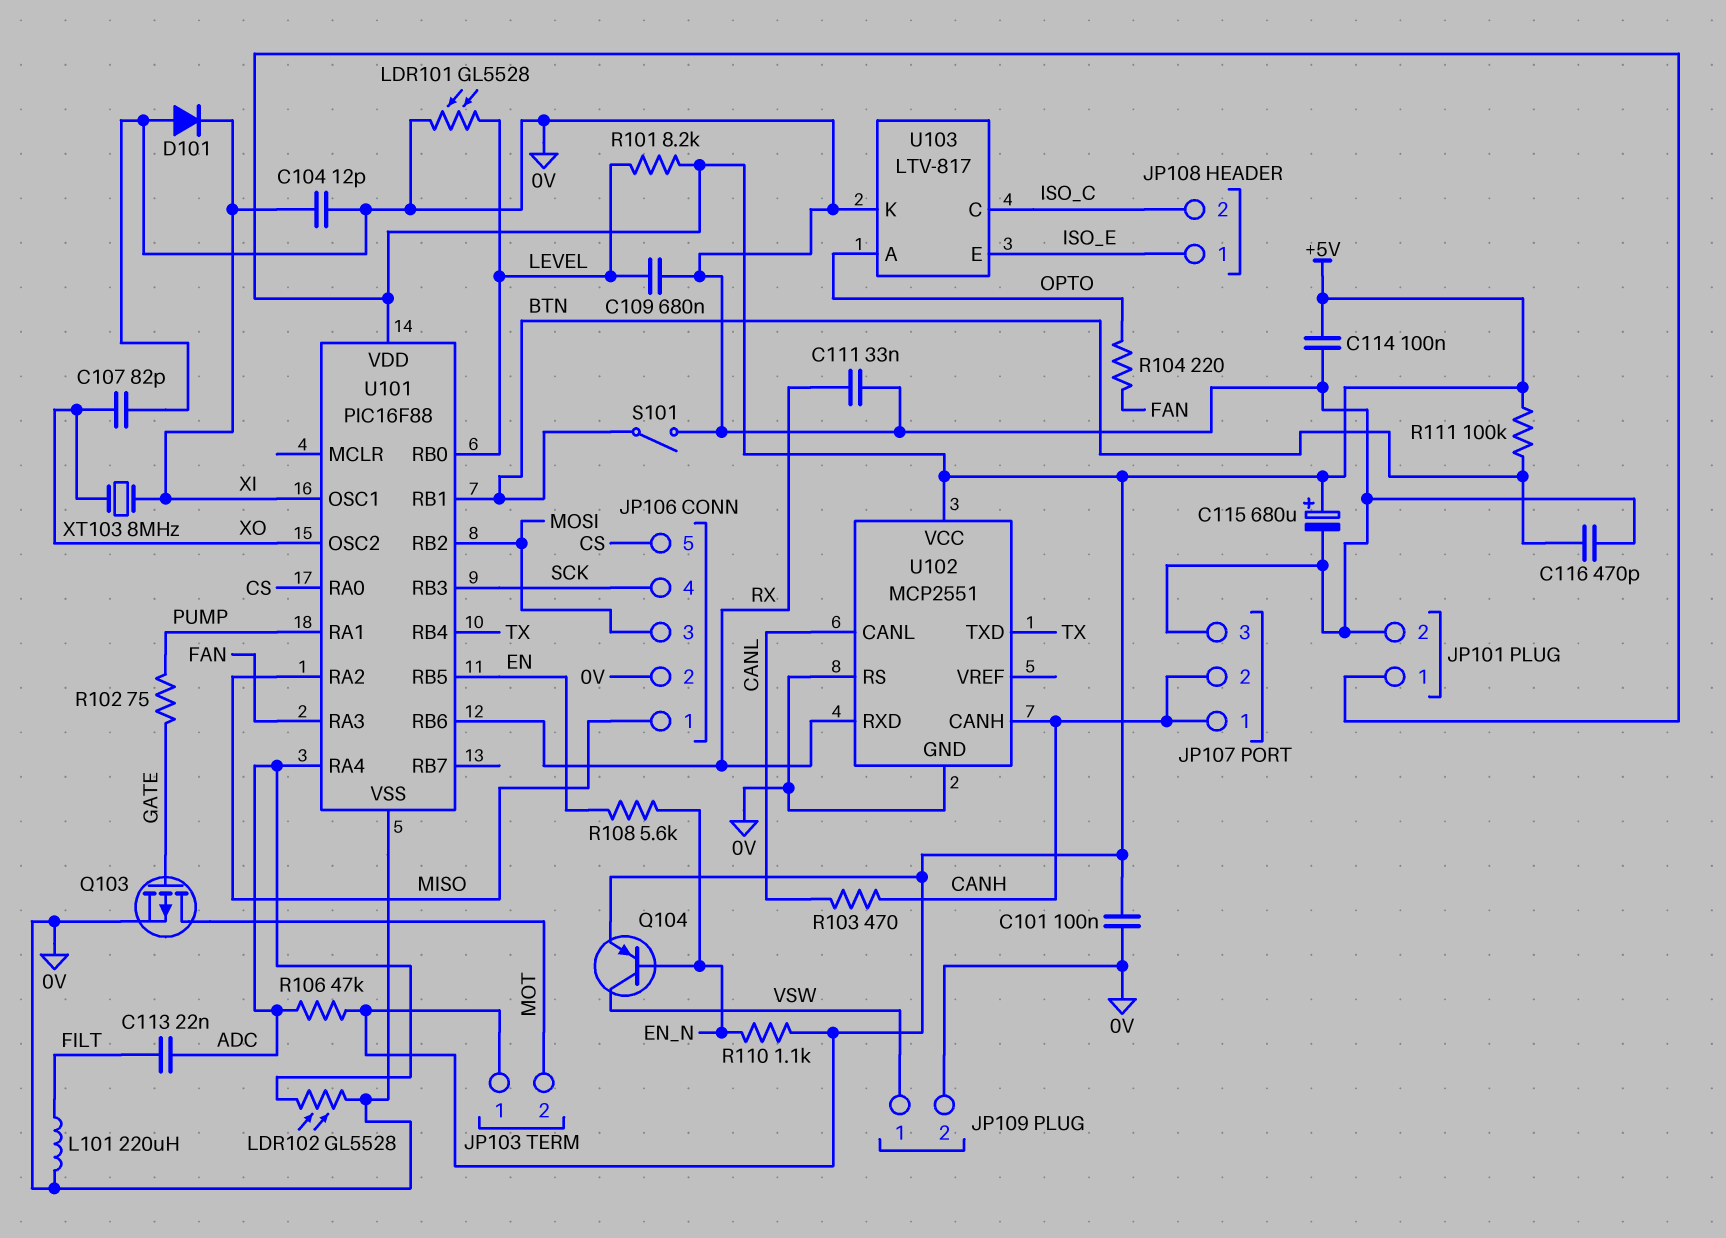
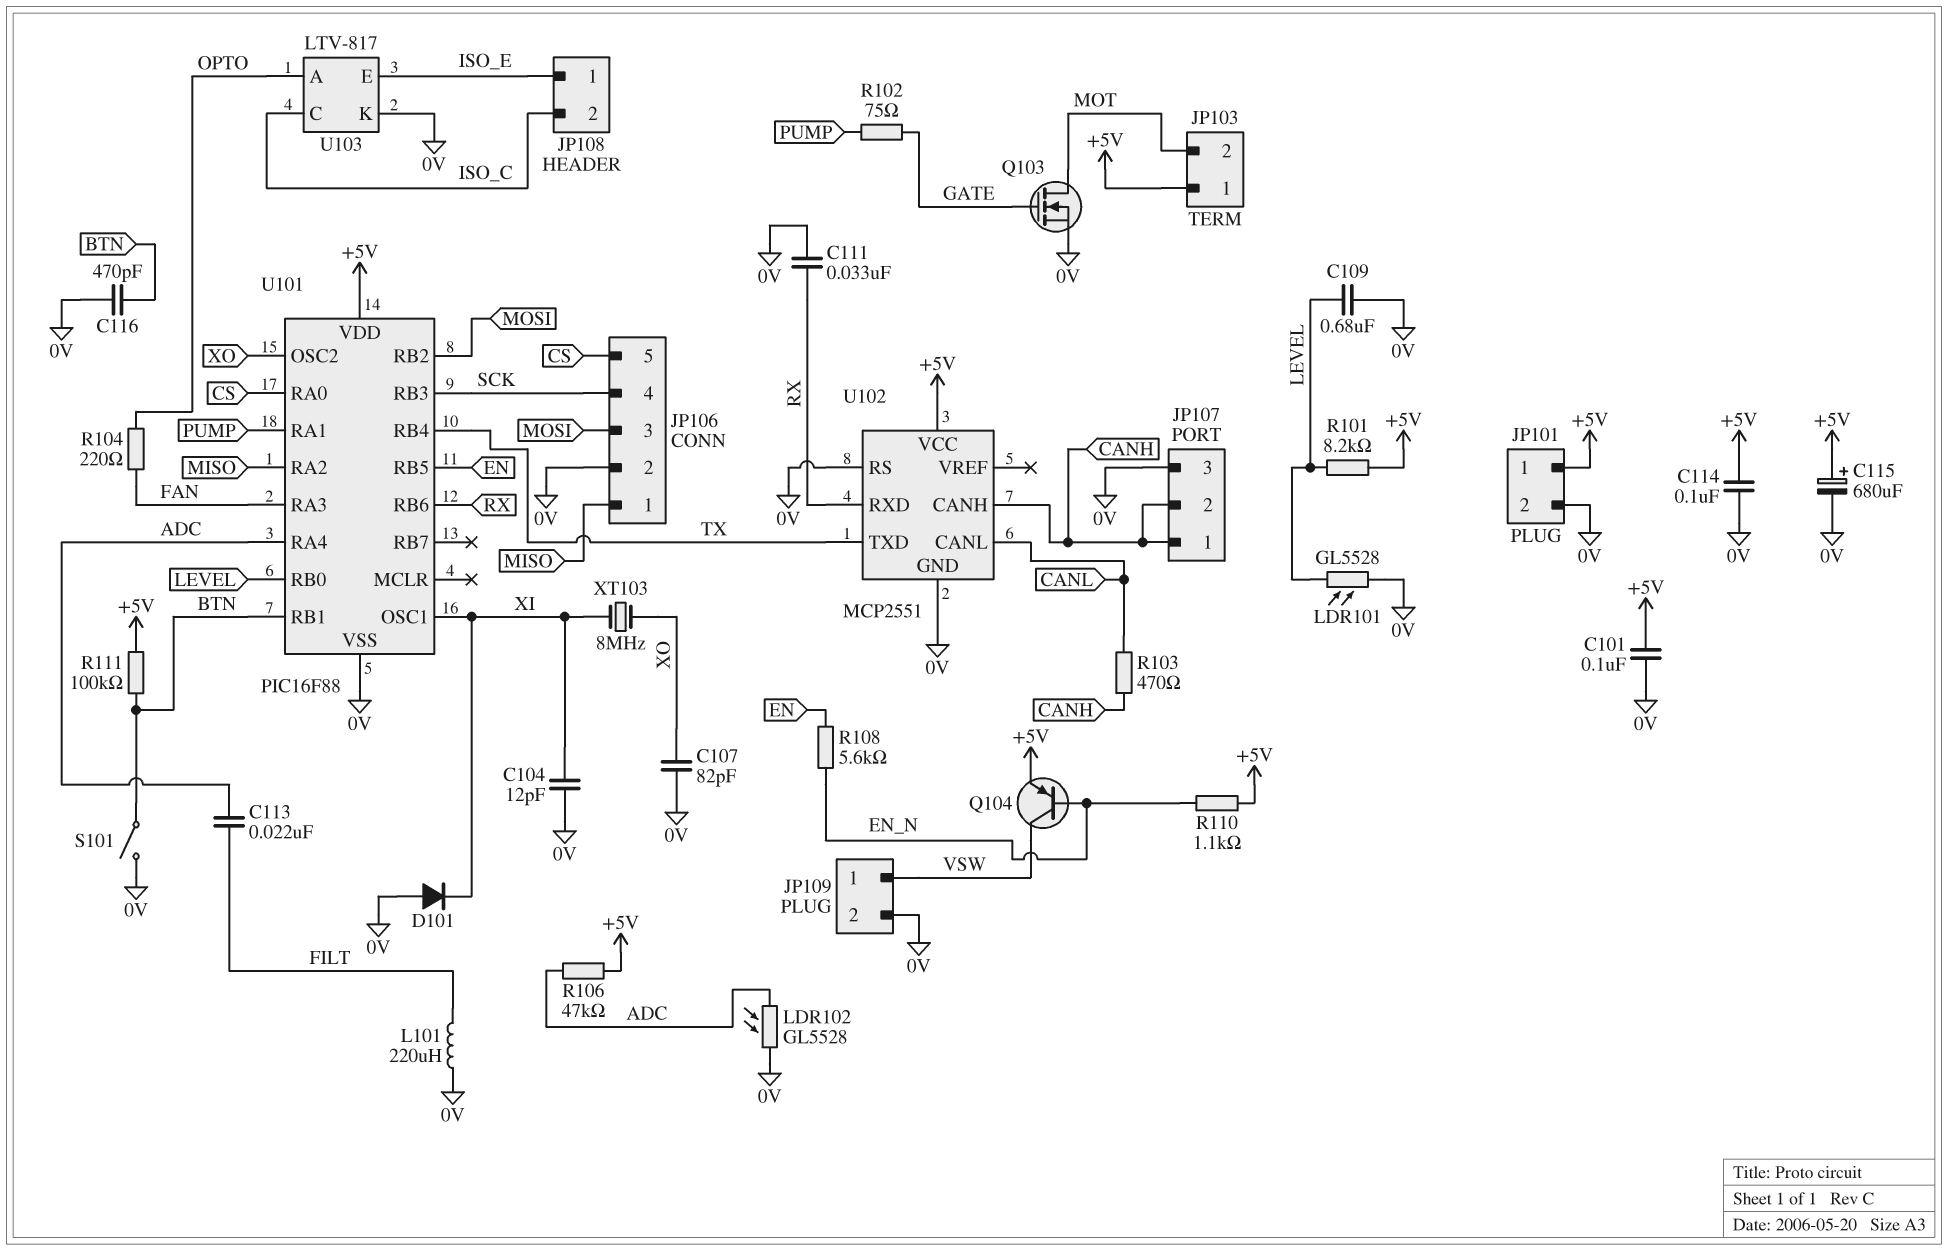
Q103: PMOS (G GATE, D MOT, S 0V) -> NMOS (G GATE, D MOT, S 0V)

